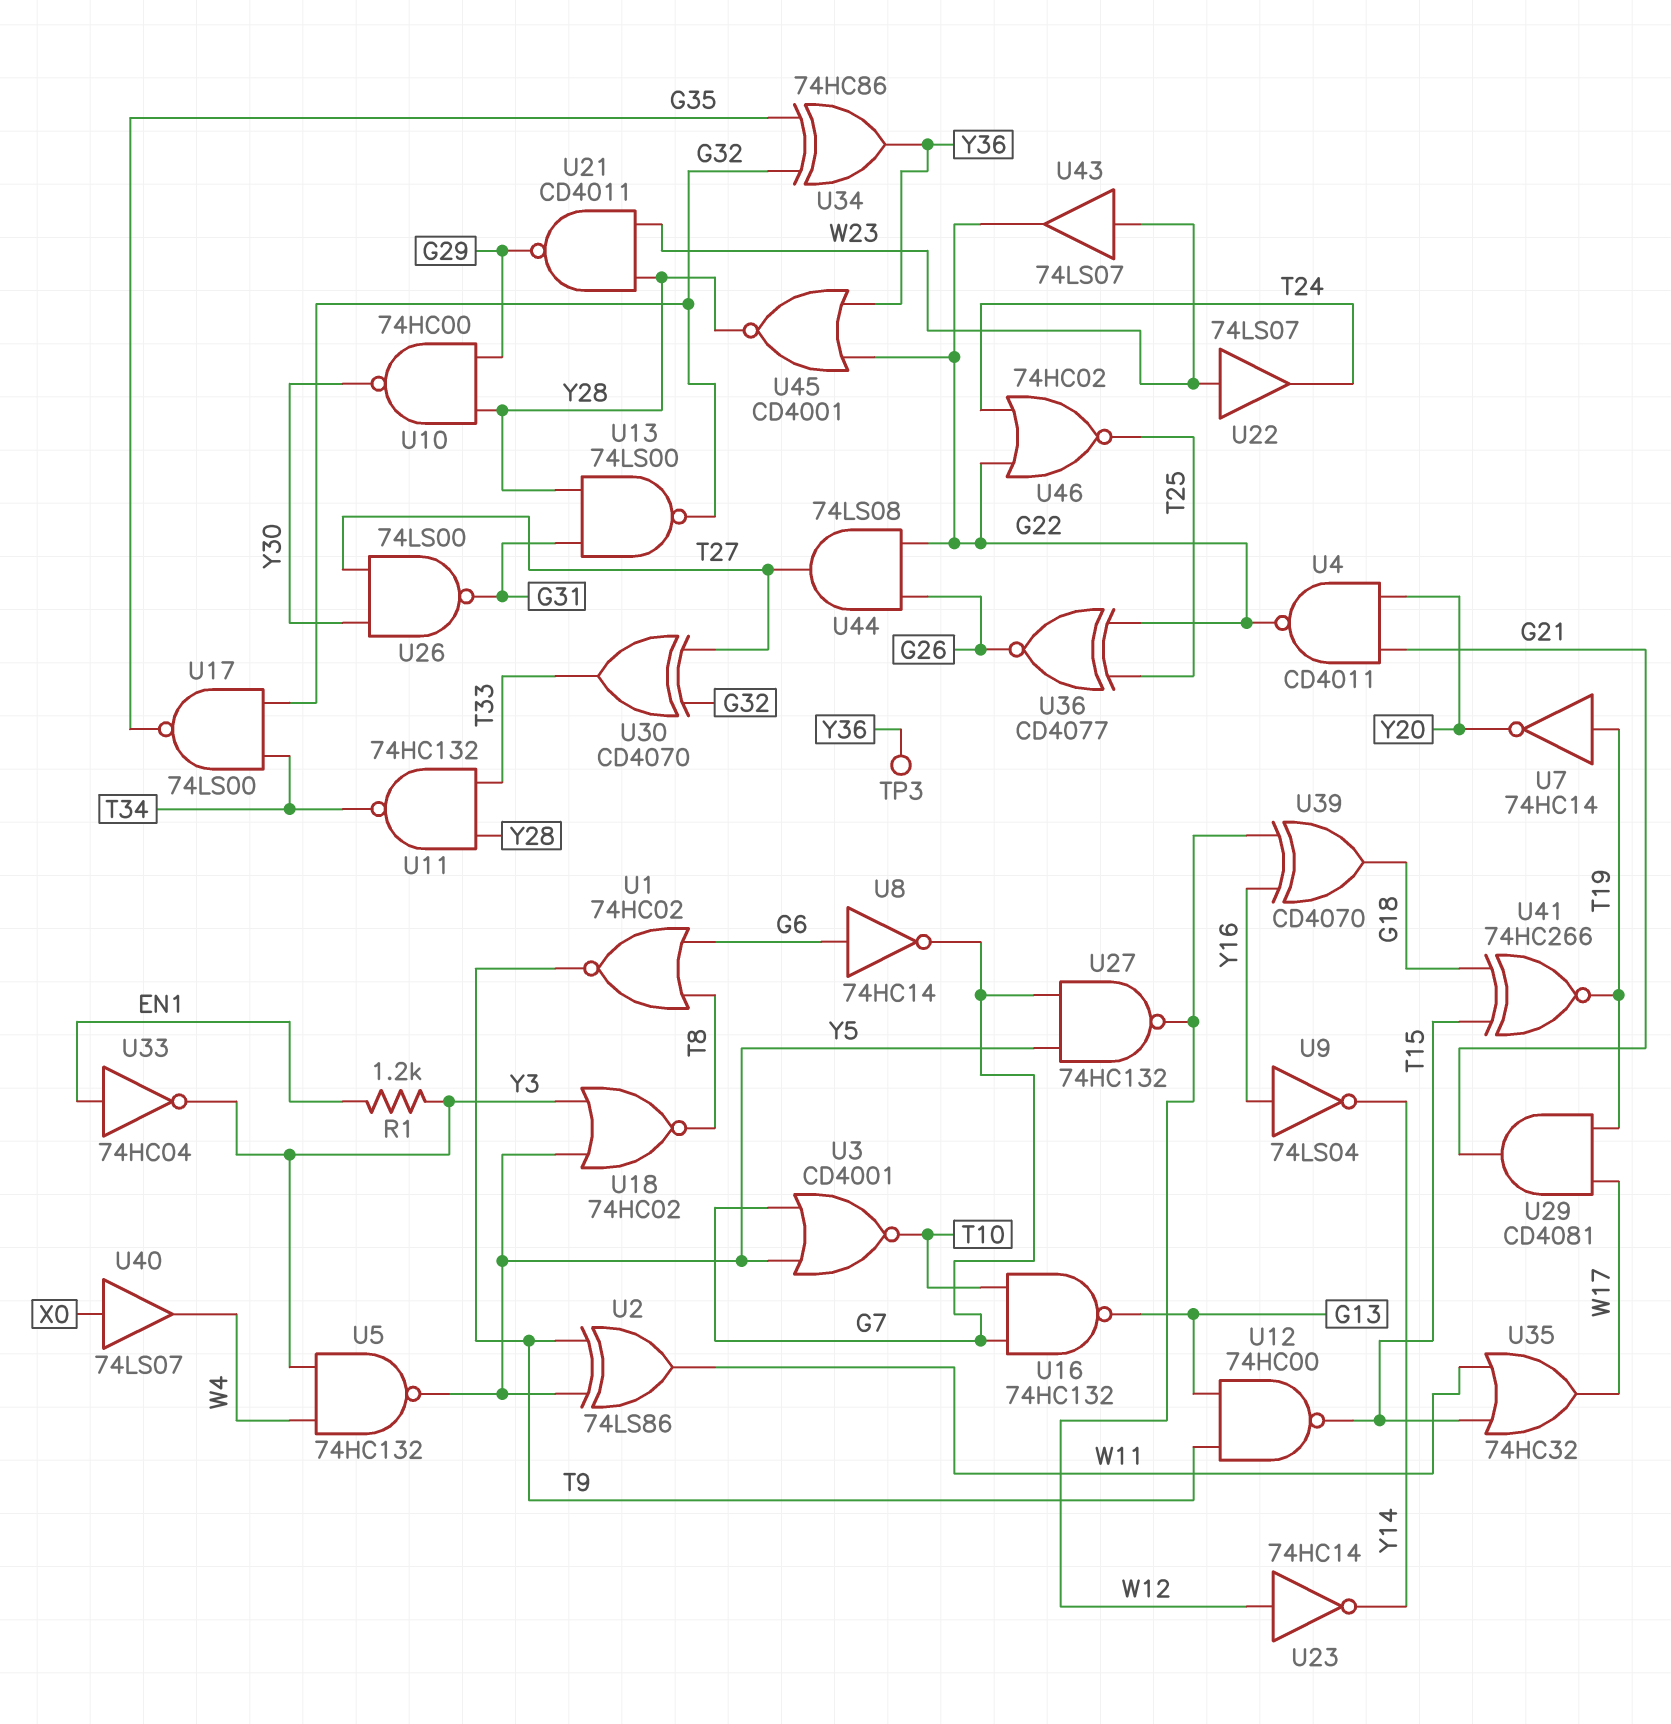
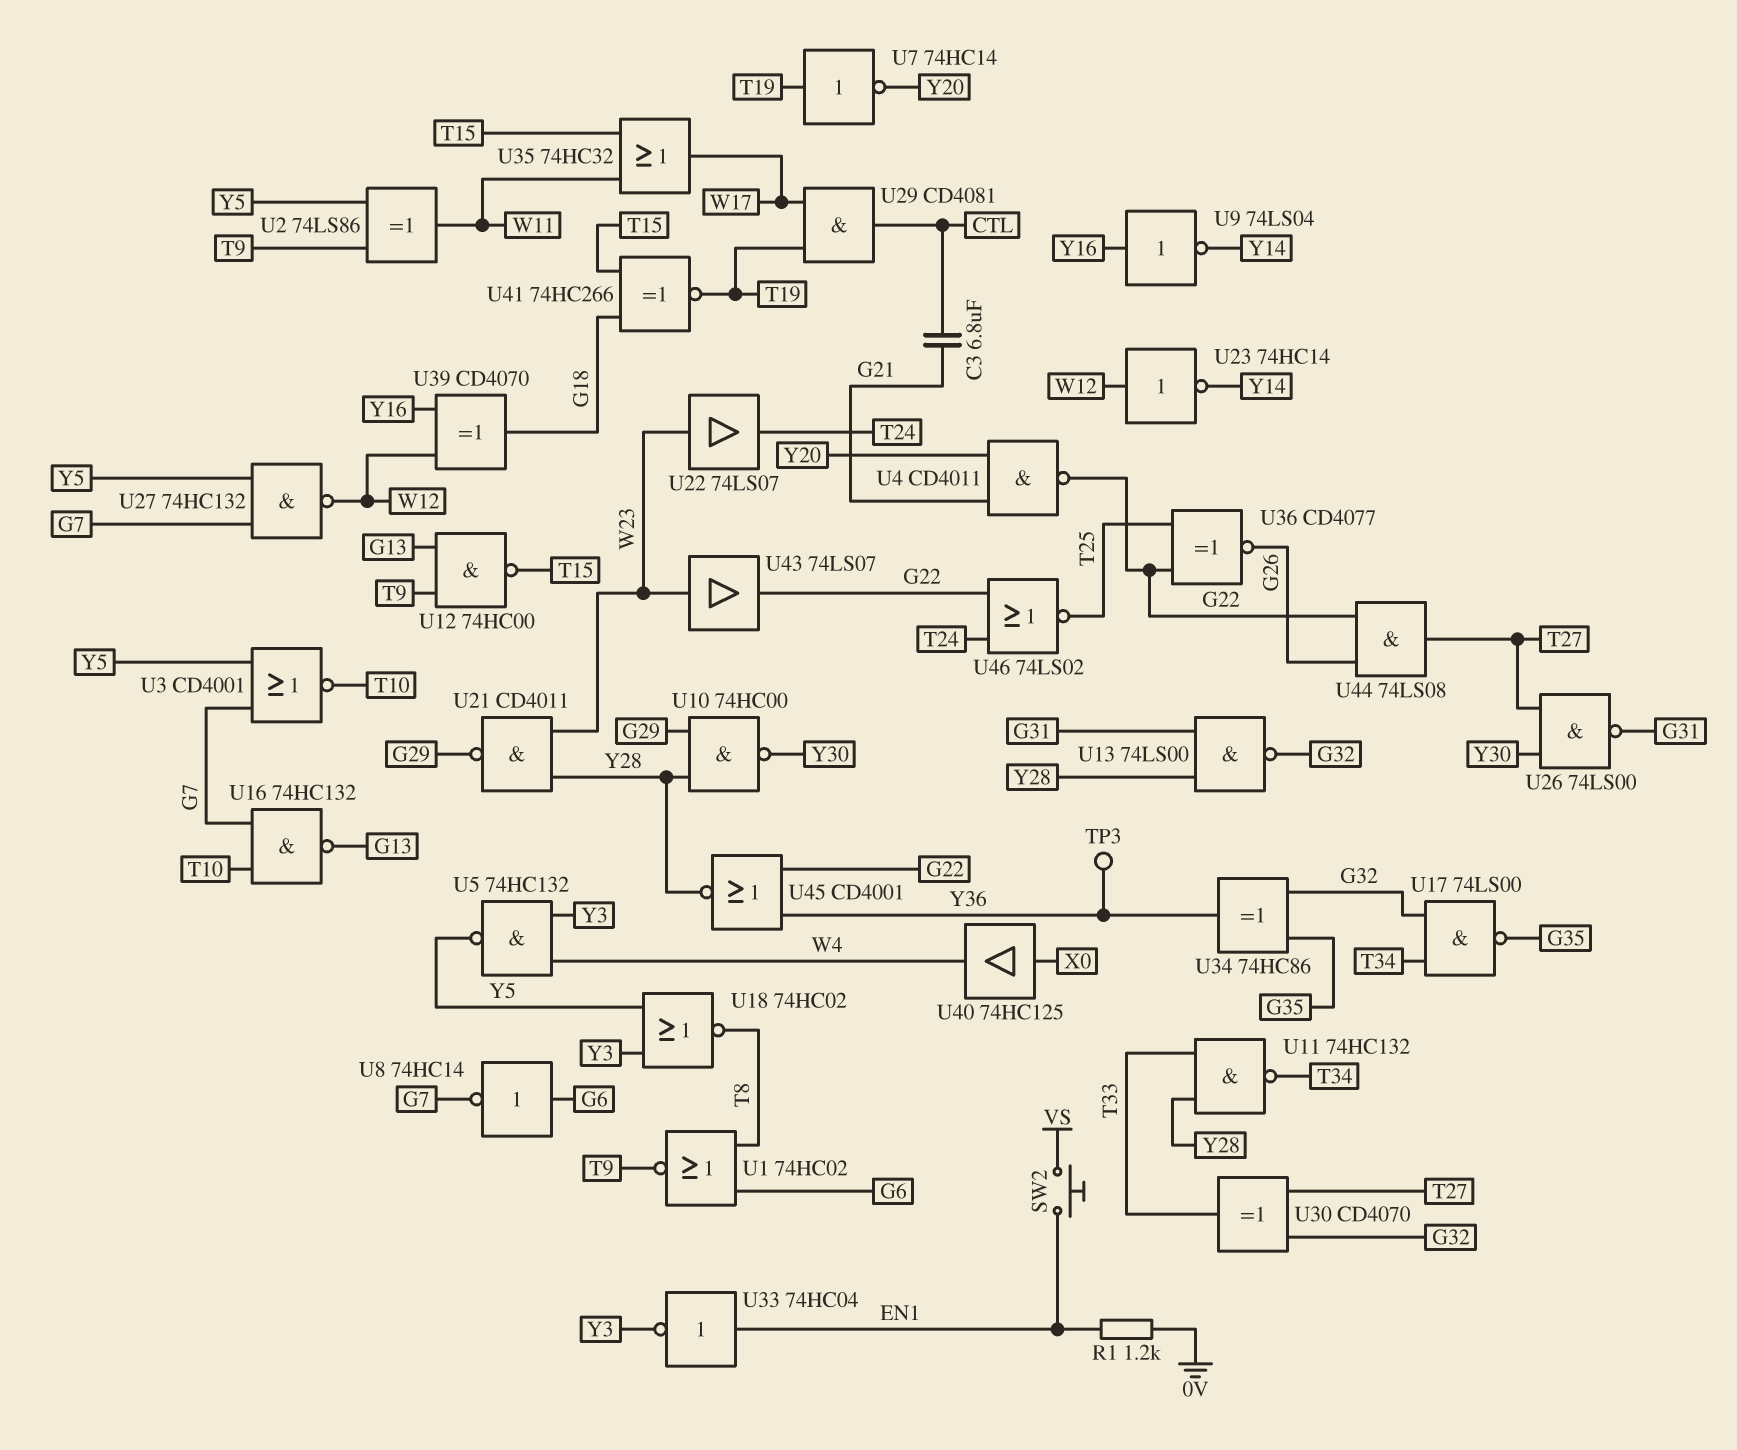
C3: none -> 6.8uF (CTL, G21)
R1: 1.2k (EN1, Y3) -> 1.2k (0V, EN1)
SW2: none -> button (EN1, VS)
U29: AND CD4081 (in T19, in W17, out G21) -> AND CD4081 (in T19, in W17, out CTL)
U40: buffer 74LS07 (in X0, out W4) -> buffer 74HC125 (in X0, out W4)
U46: NOR 74HC02 (in G22, in T24, out T25) -> NOR 74LS02 (in G22, in T24, out T25)

